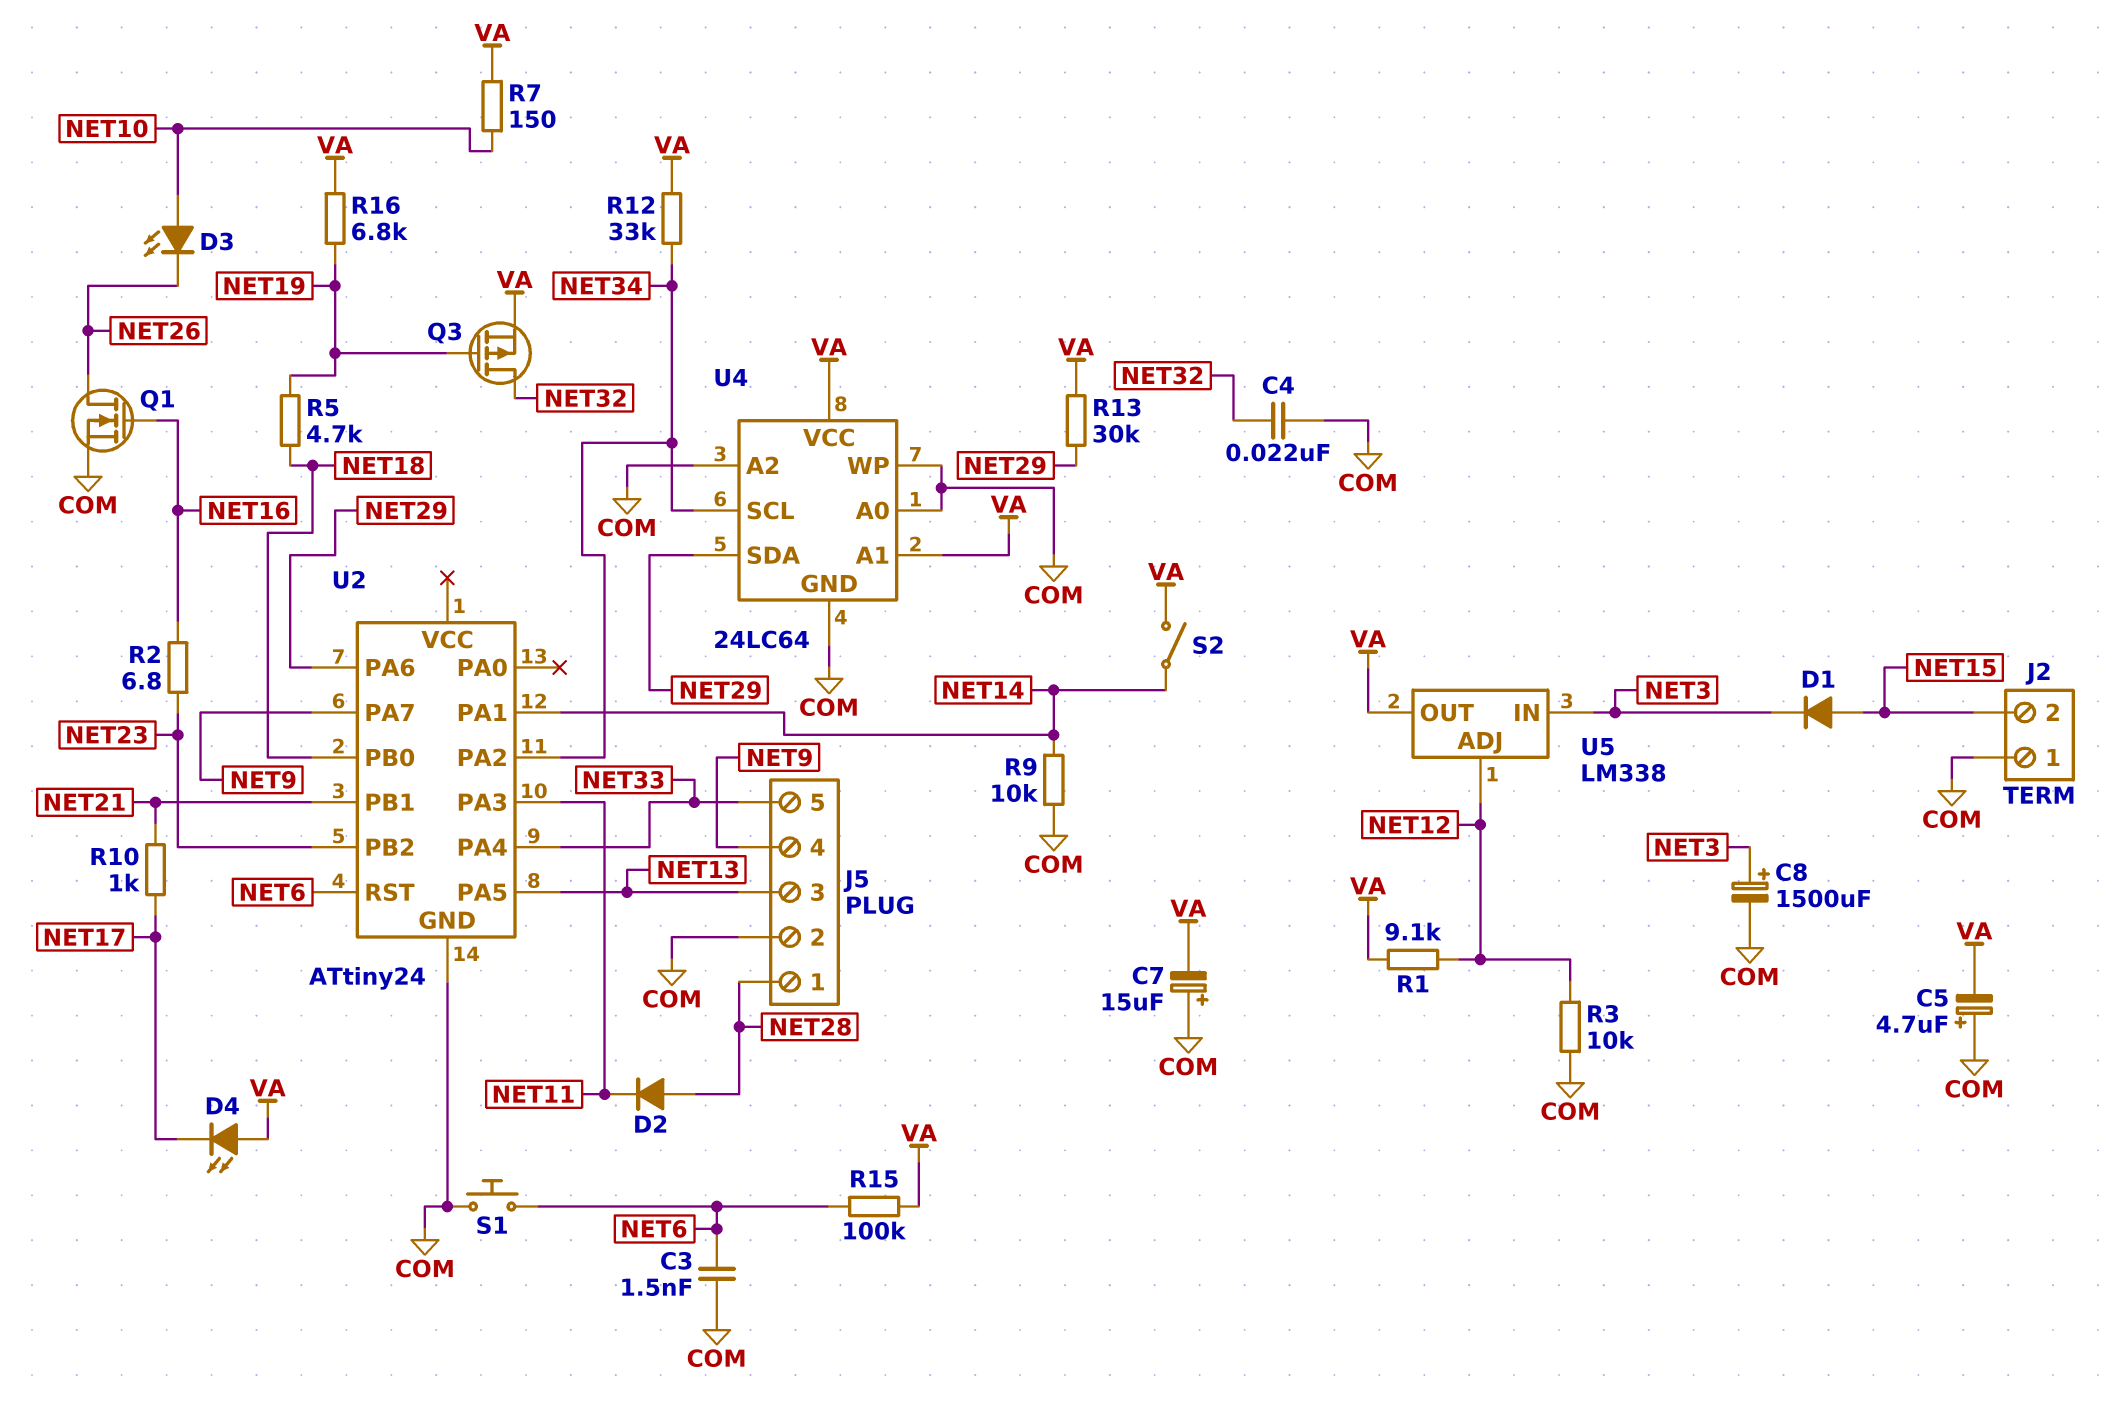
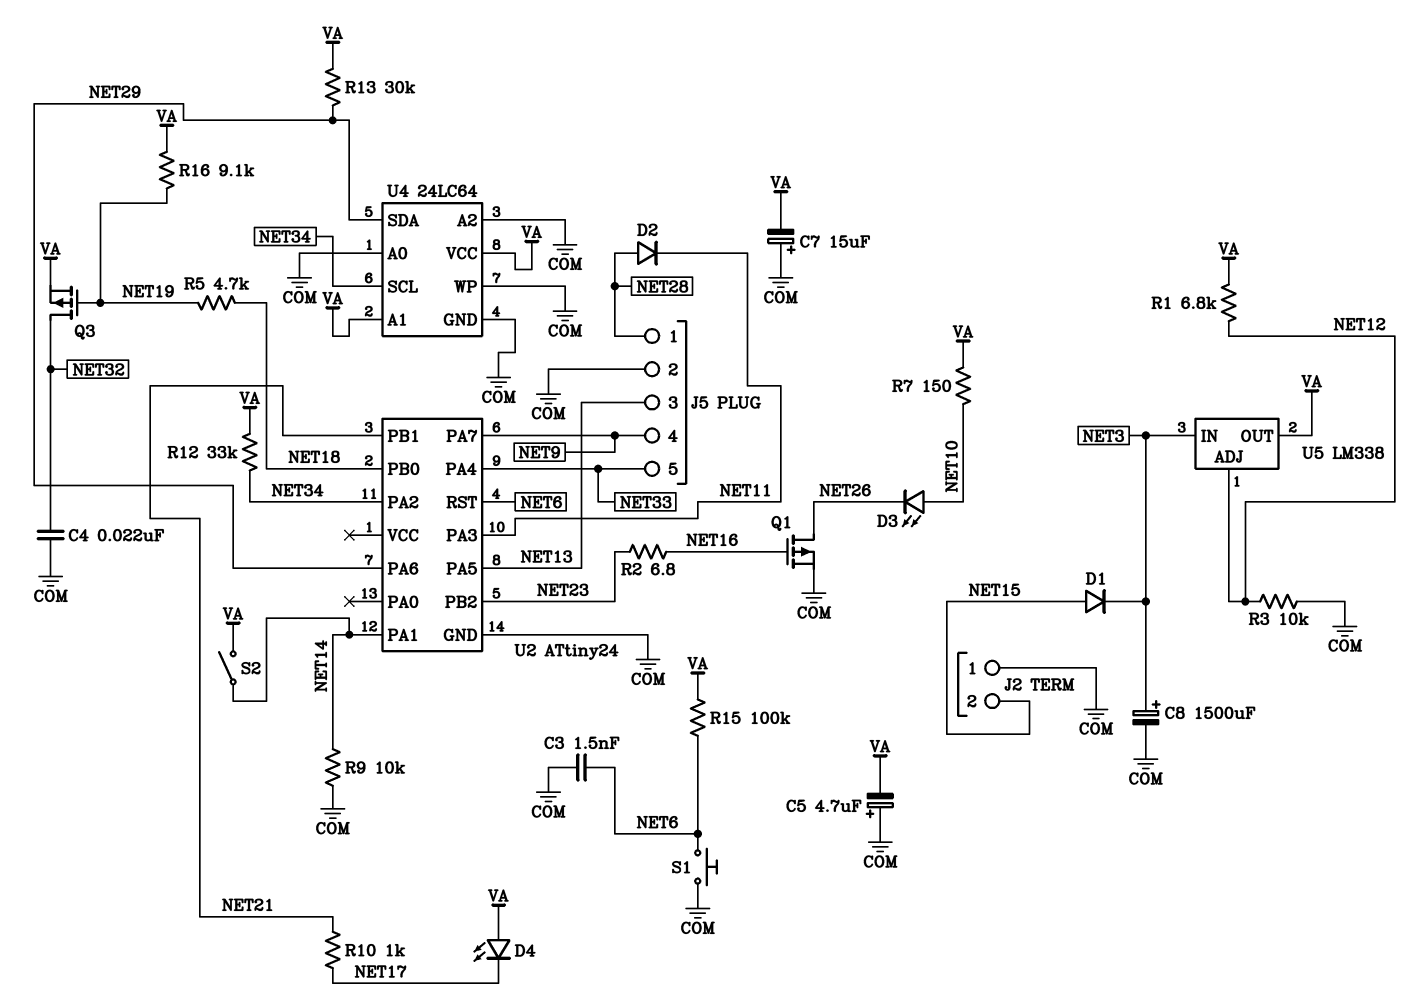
Q1: NMOS (G NET16, D NET26, S COM) -> PMOS (G NET16, D NET26, S COM)
R1: 9.1k (NET12, VA) -> 6.8k (NET12, VA)
R16: 6.8k (NET19, VA) -> 9.1k (NET19, VA)

